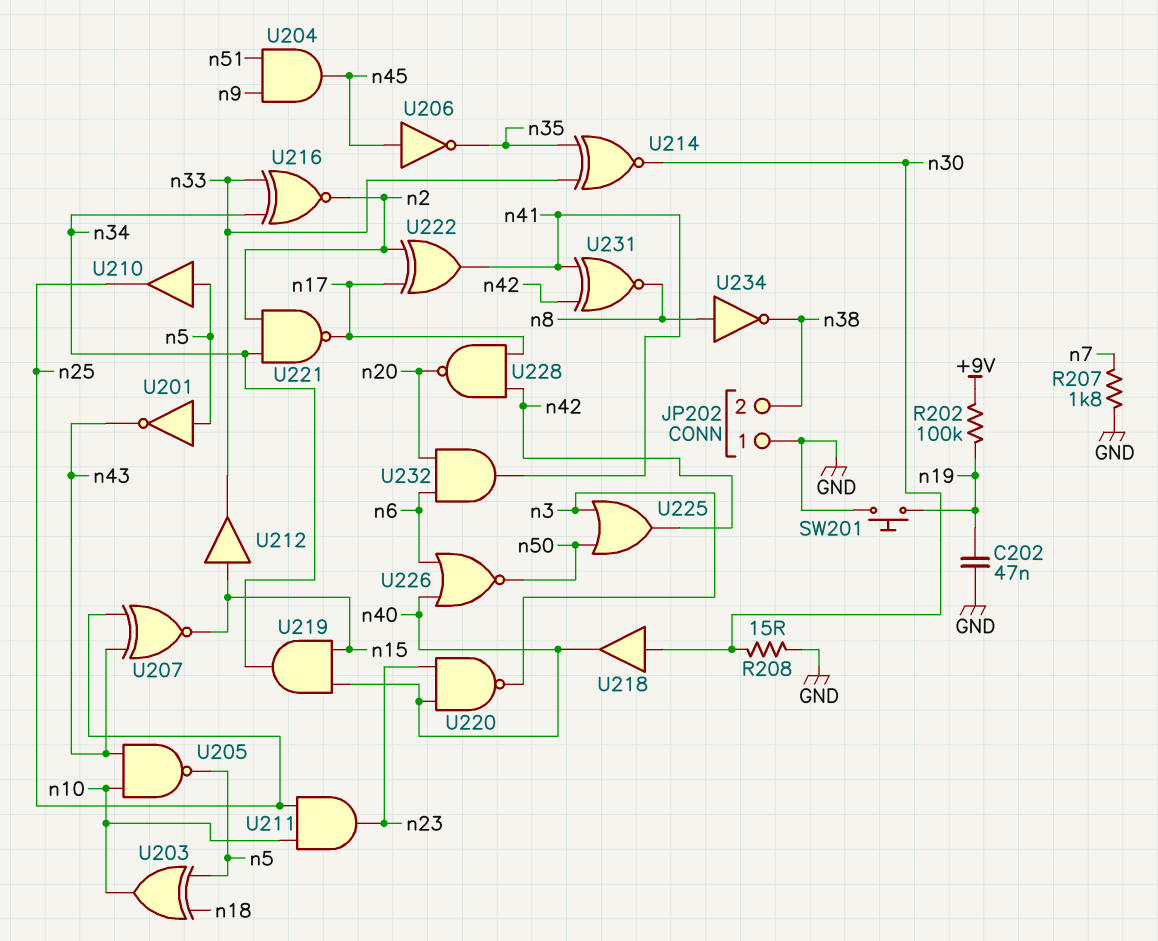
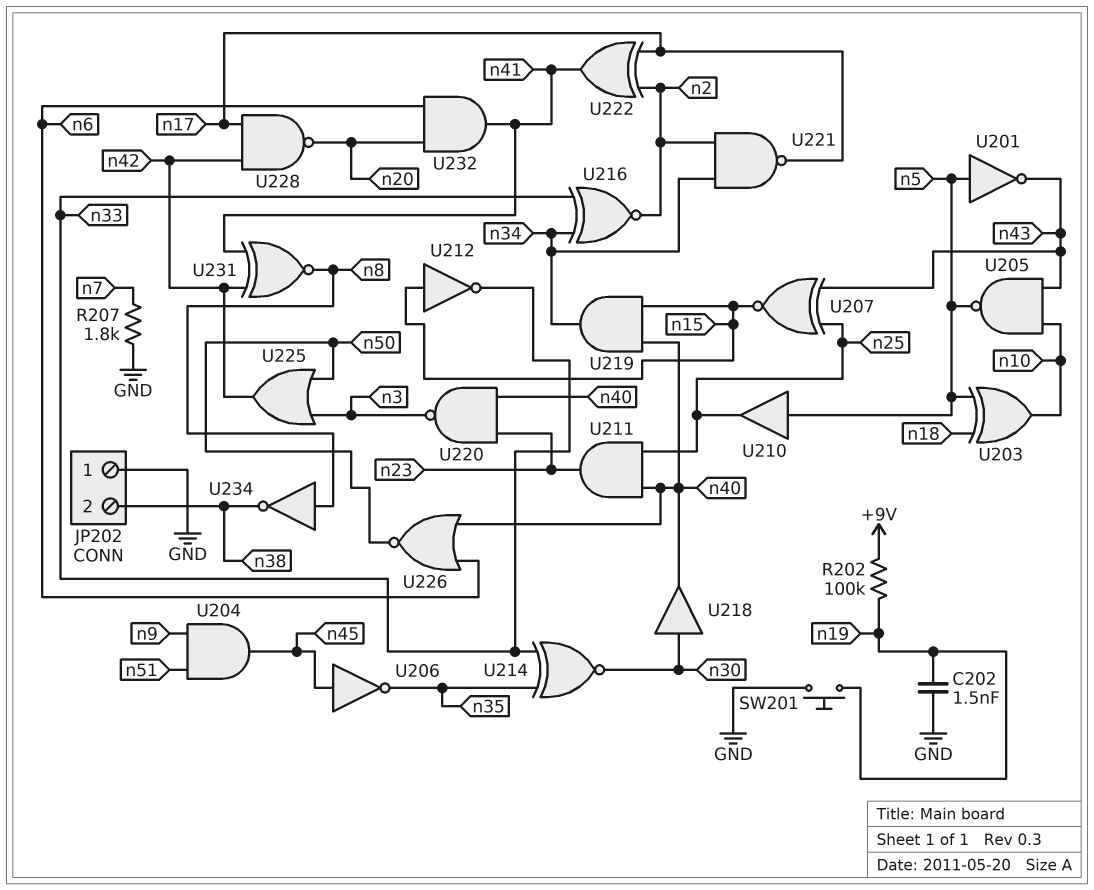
C202: 47nF (GND, n19) -> 1.5nF (GND, n19)
R208: 15 (GND, n30) -> none
U211: AND (in n10, in n25, out n23) -> AND (in n25, in n40, out n23)
U212: buffer (in n15, out n33) -> NOT (in n15, out n33)

